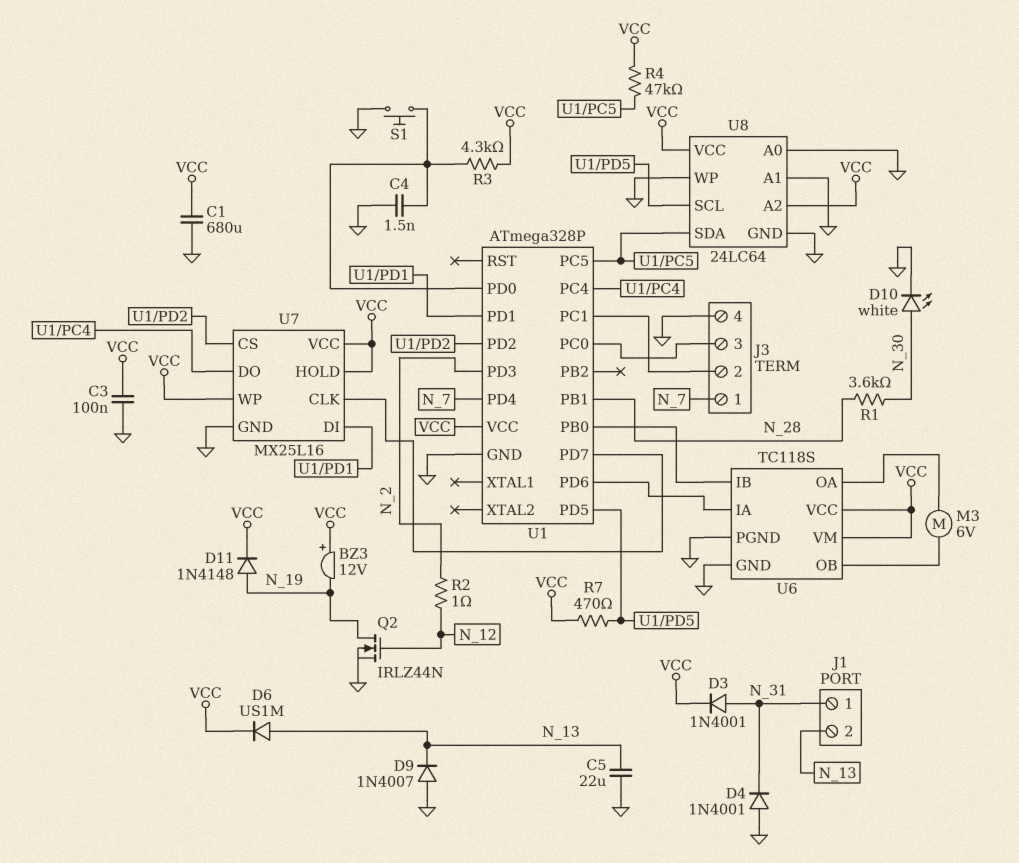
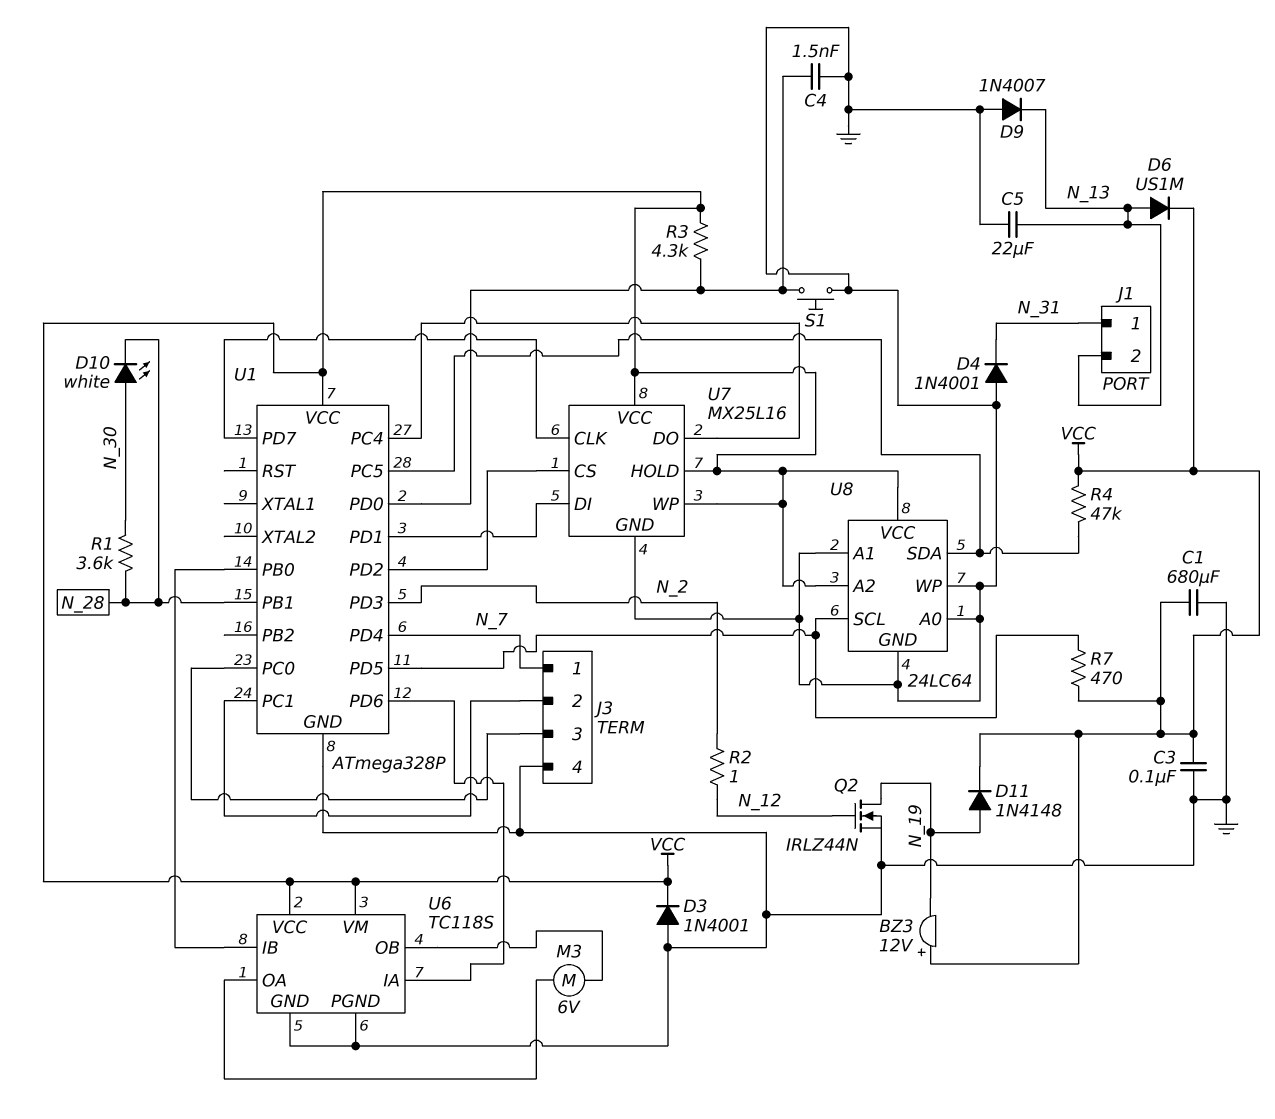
D3: diode 1N4001 (A N_31, K VCC) -> diode 1N4001 (A GND, K VCC)
D10: LED white (A N_30, K GND) -> LED white (A N_30, K N_28)

